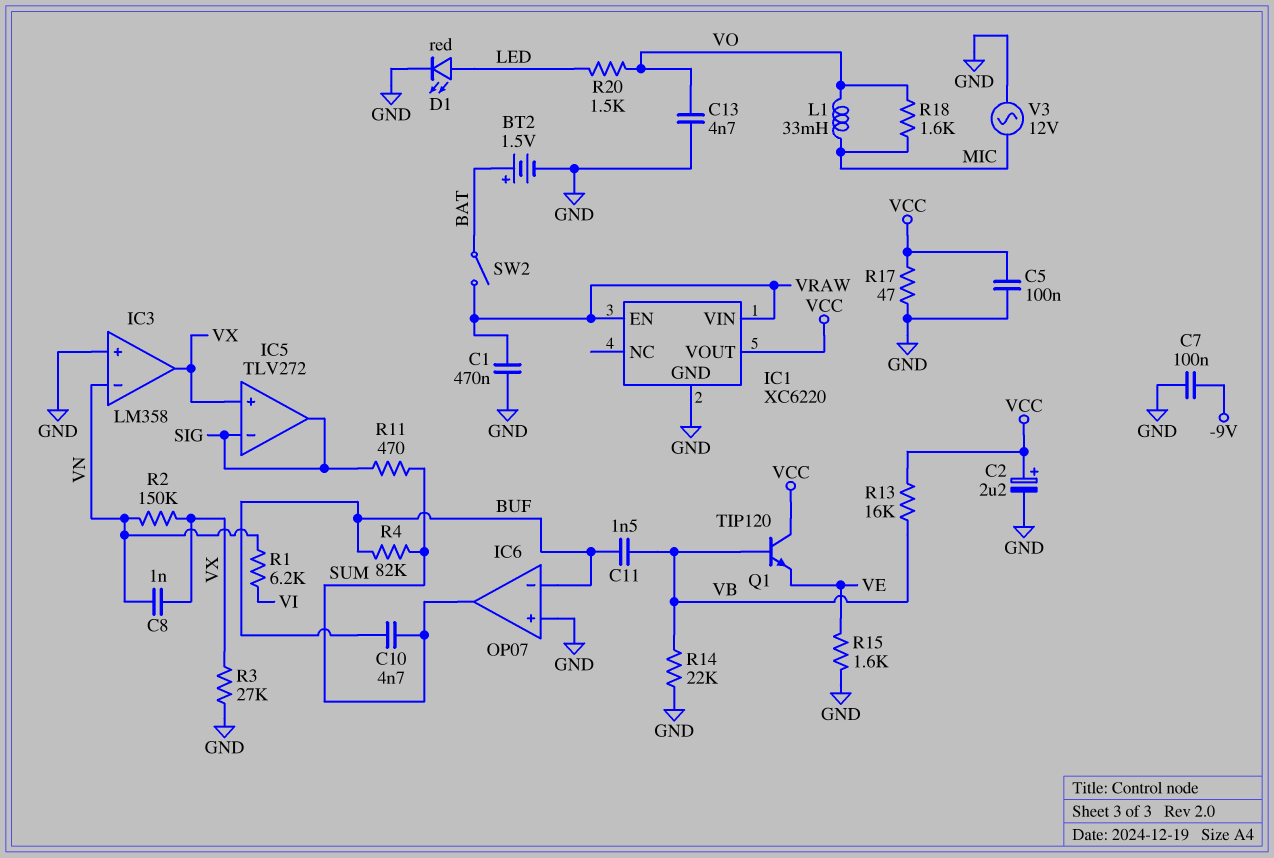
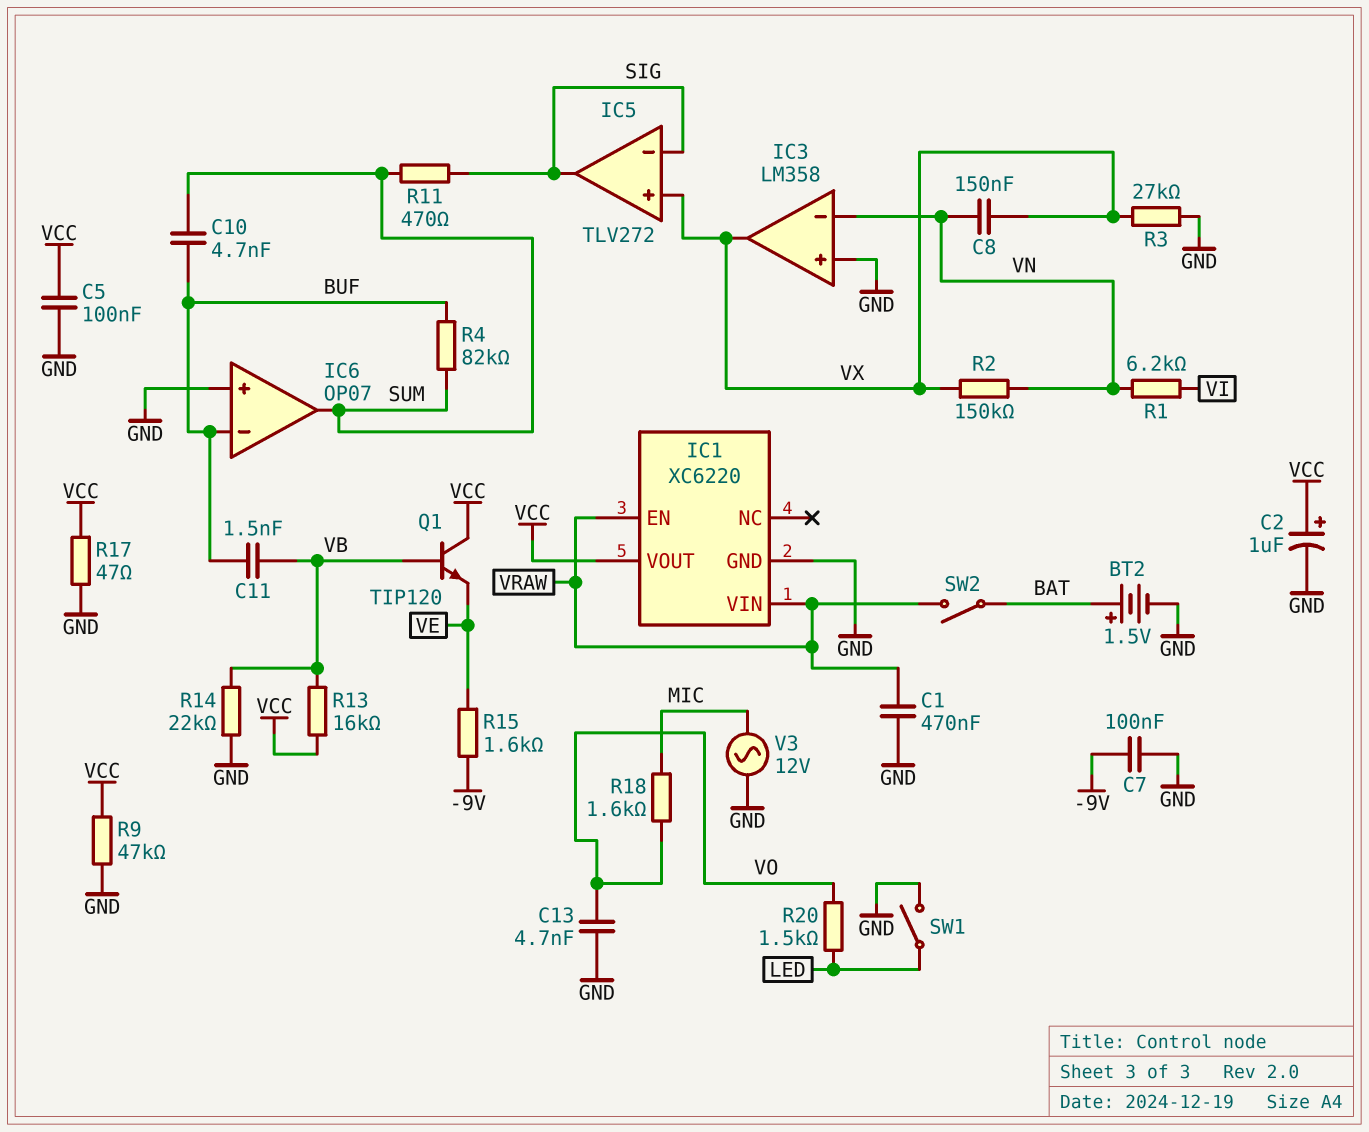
C2: 2.2uF (plus VCC, minus GND) -> 1uF (plus VCC, minus GND)
C8: 1nF (VN, VX) -> 150nF (VN, VX)
D1: LED red (A LED, K GND) -> none
L1: 33mH (MIC, VO) -> none
R9: none -> 47k (GND, VCC)
R15: 1.6k (GND, VE) -> 1.6k (-9V, VE)
SW1: none -> switch (GND, LED)

